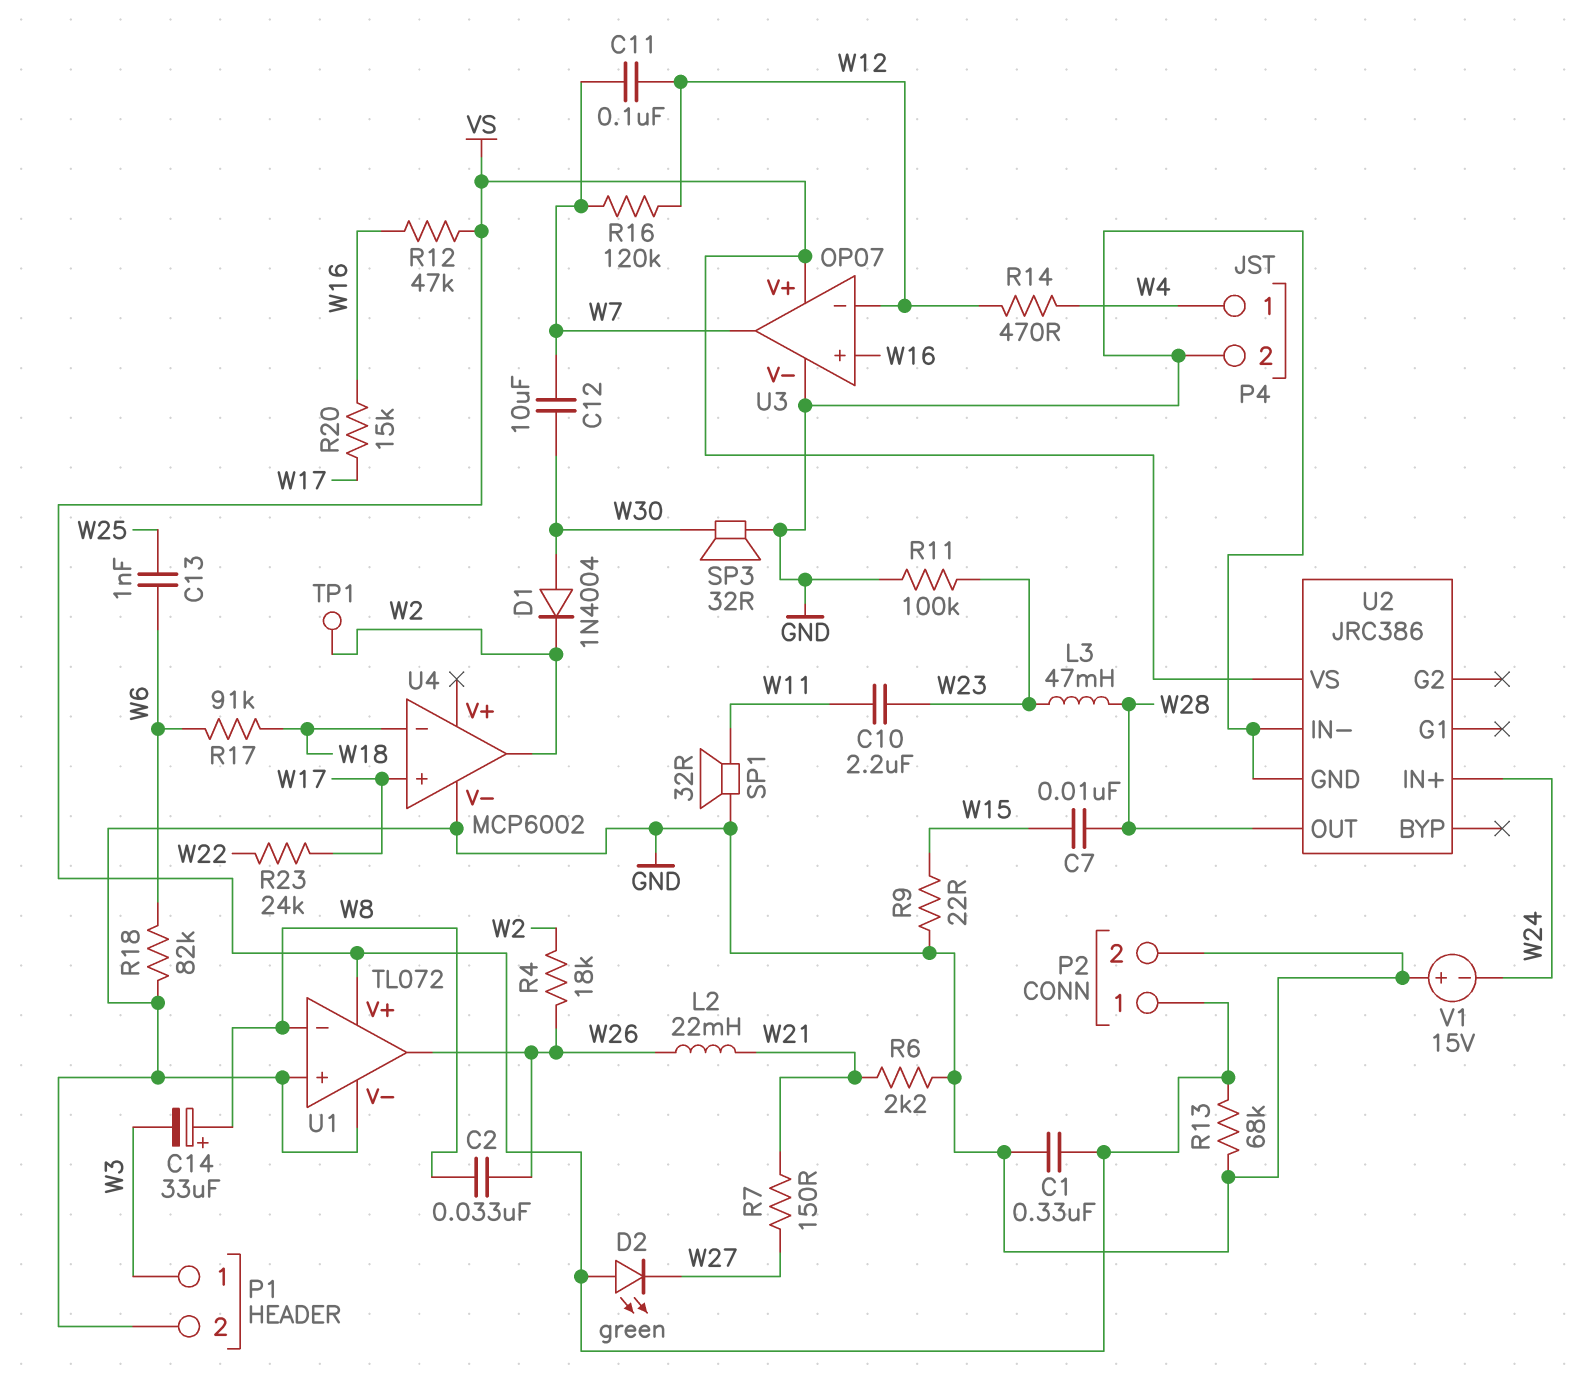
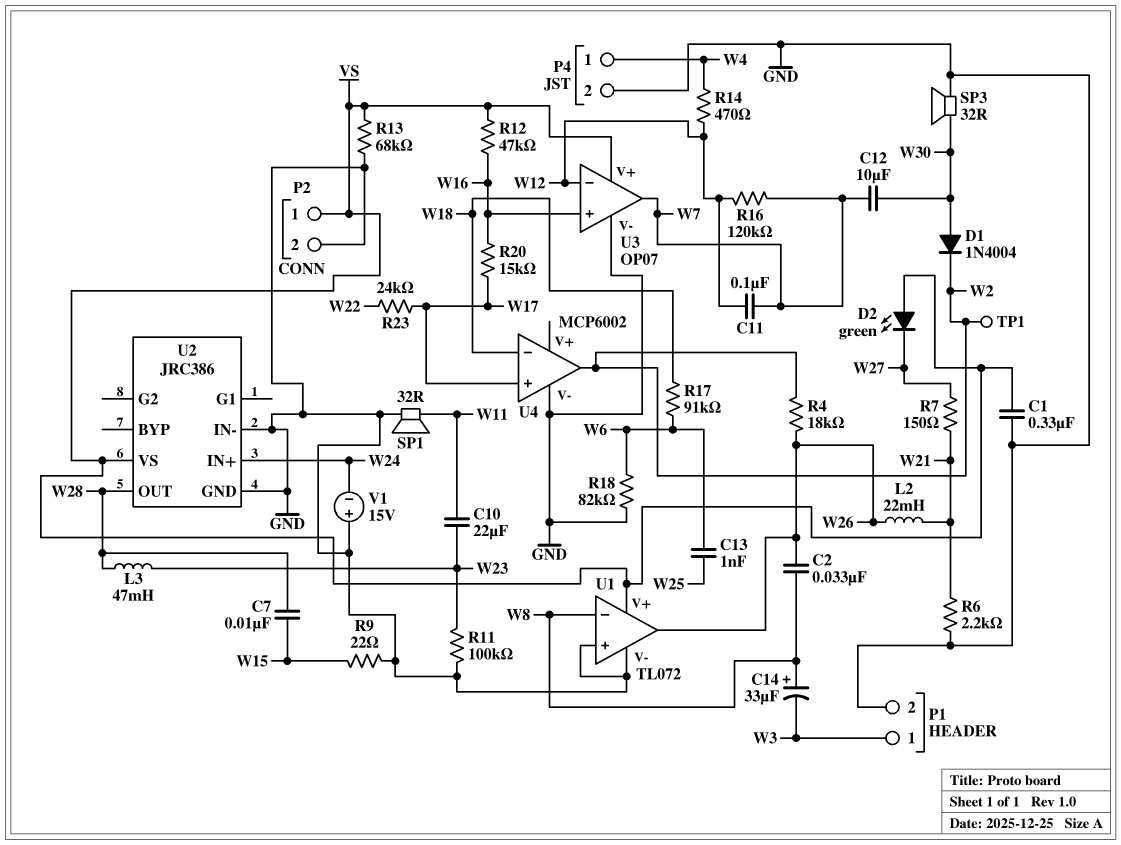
C10: 2.2uF (W11, W23) -> 22uF (W11, W23)

